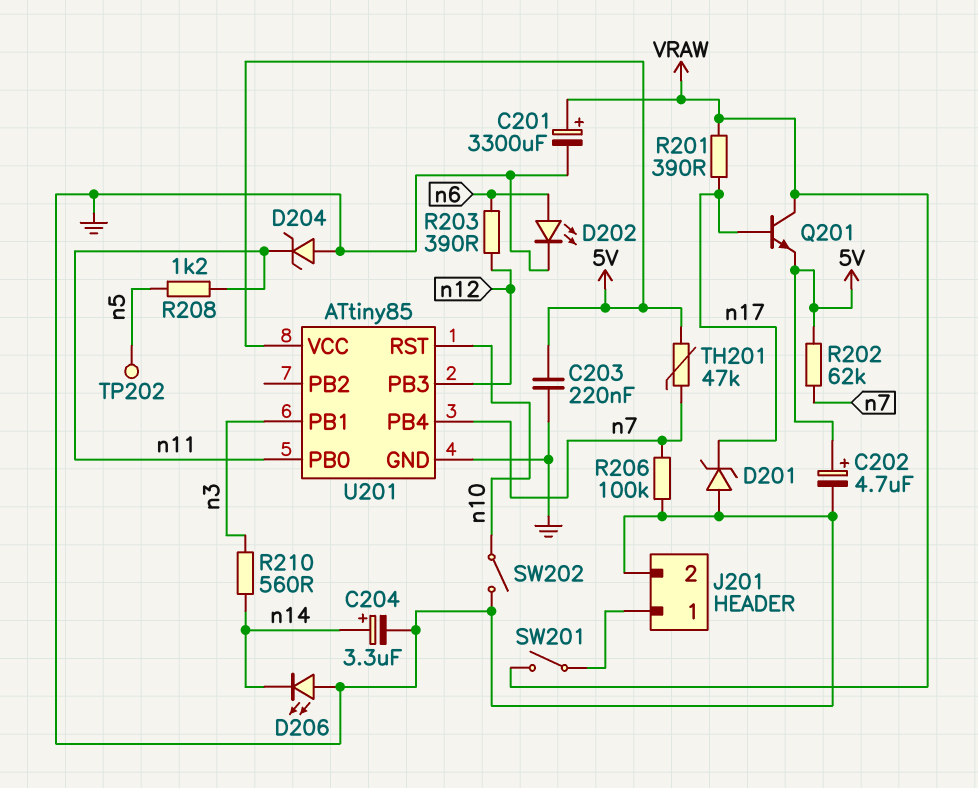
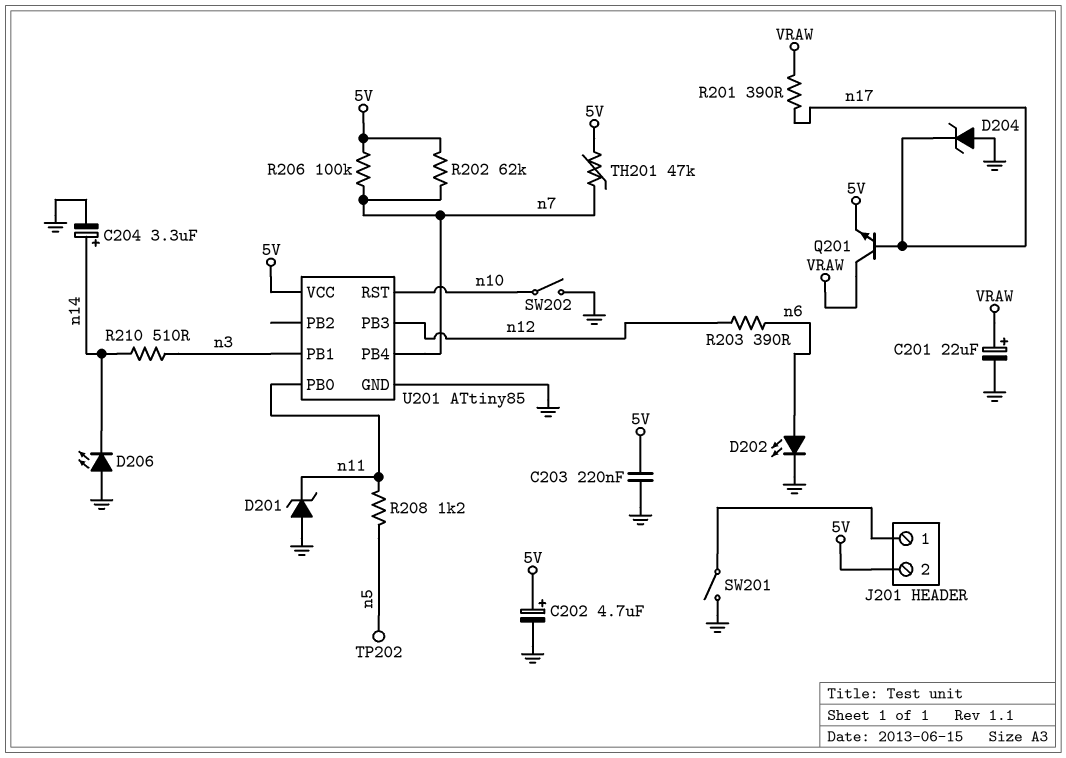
C201: 3300uF (plus VRAW, minus GND) -> 22uF (plus VRAW, minus GND)
D201: zener (A GND, K n17) -> zener (A GND, K n11)
D204: zener (A GND, K n11) -> zener (A GND, K n17)
J201 pin 2: GND -> 5V
R206: 100k (GND, n7) -> 100k (5V, n7)
R210: 560 (n3, n14) -> 510 (n3, n14)
SW201: switch (J201/1, VRAW) -> switch (GND, J201/1)

